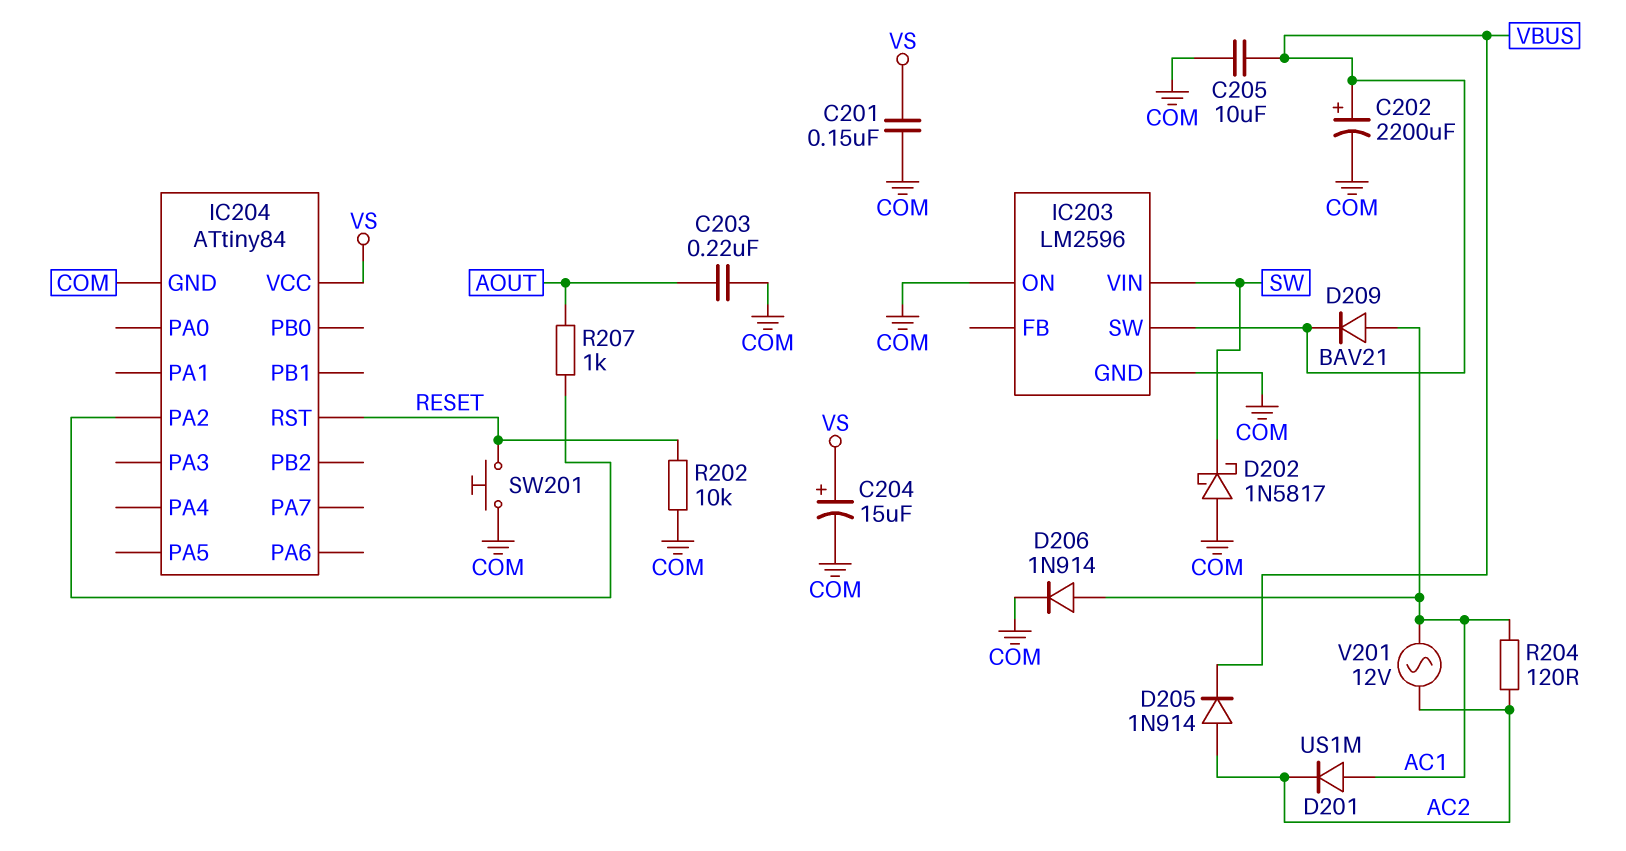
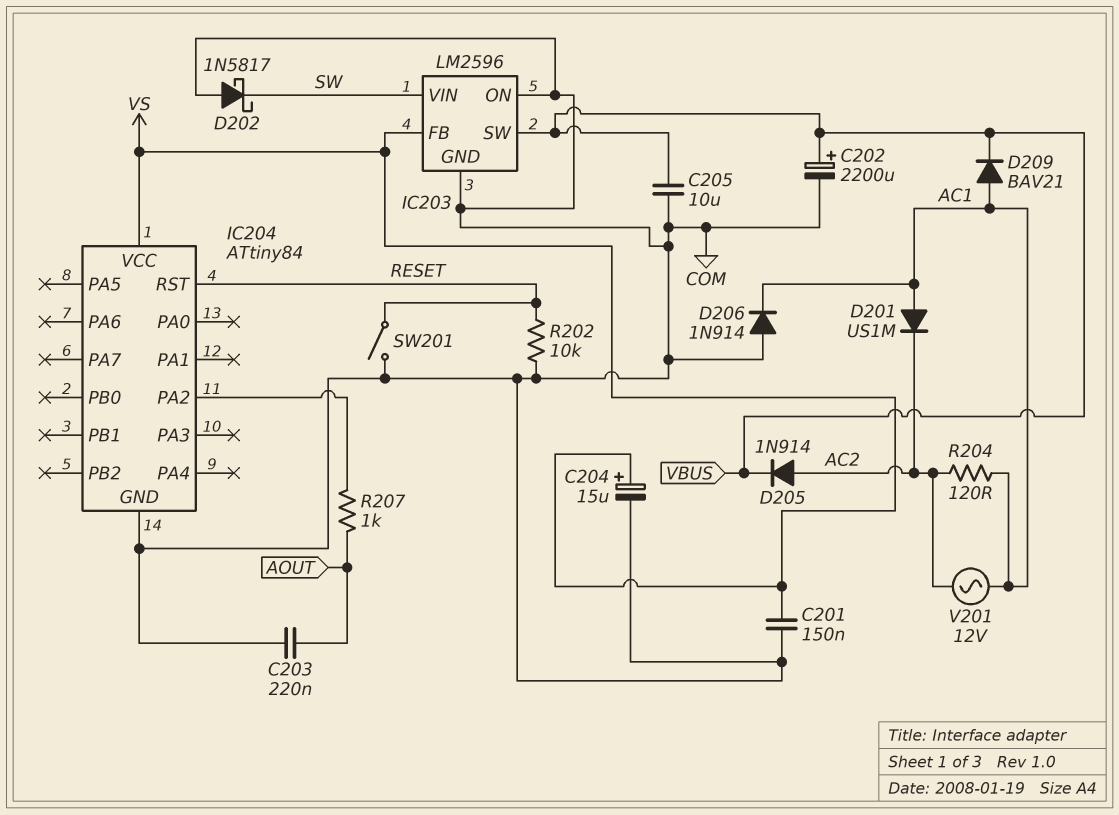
D206: diode 1N914 (A AC1, K COM) -> diode 1N914 (A COM, K AC1)
IC203 pin FB: none -> VS
SW201: button (COM, RESET) -> switch (COM, RESET)

